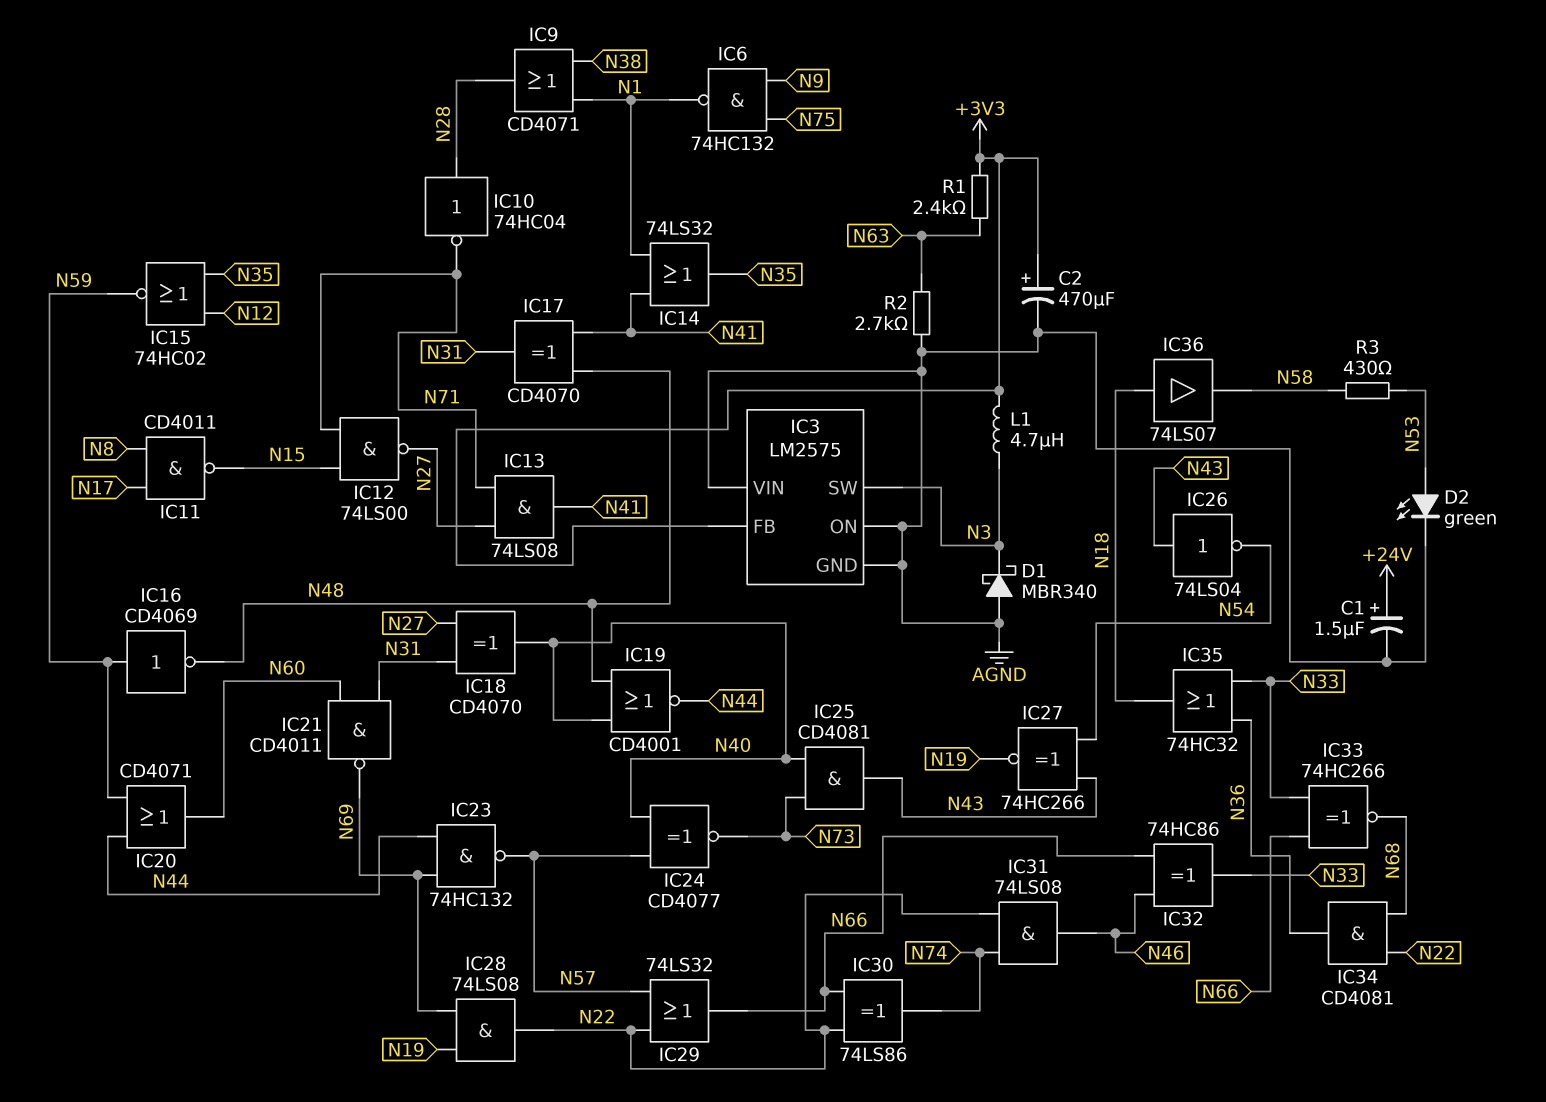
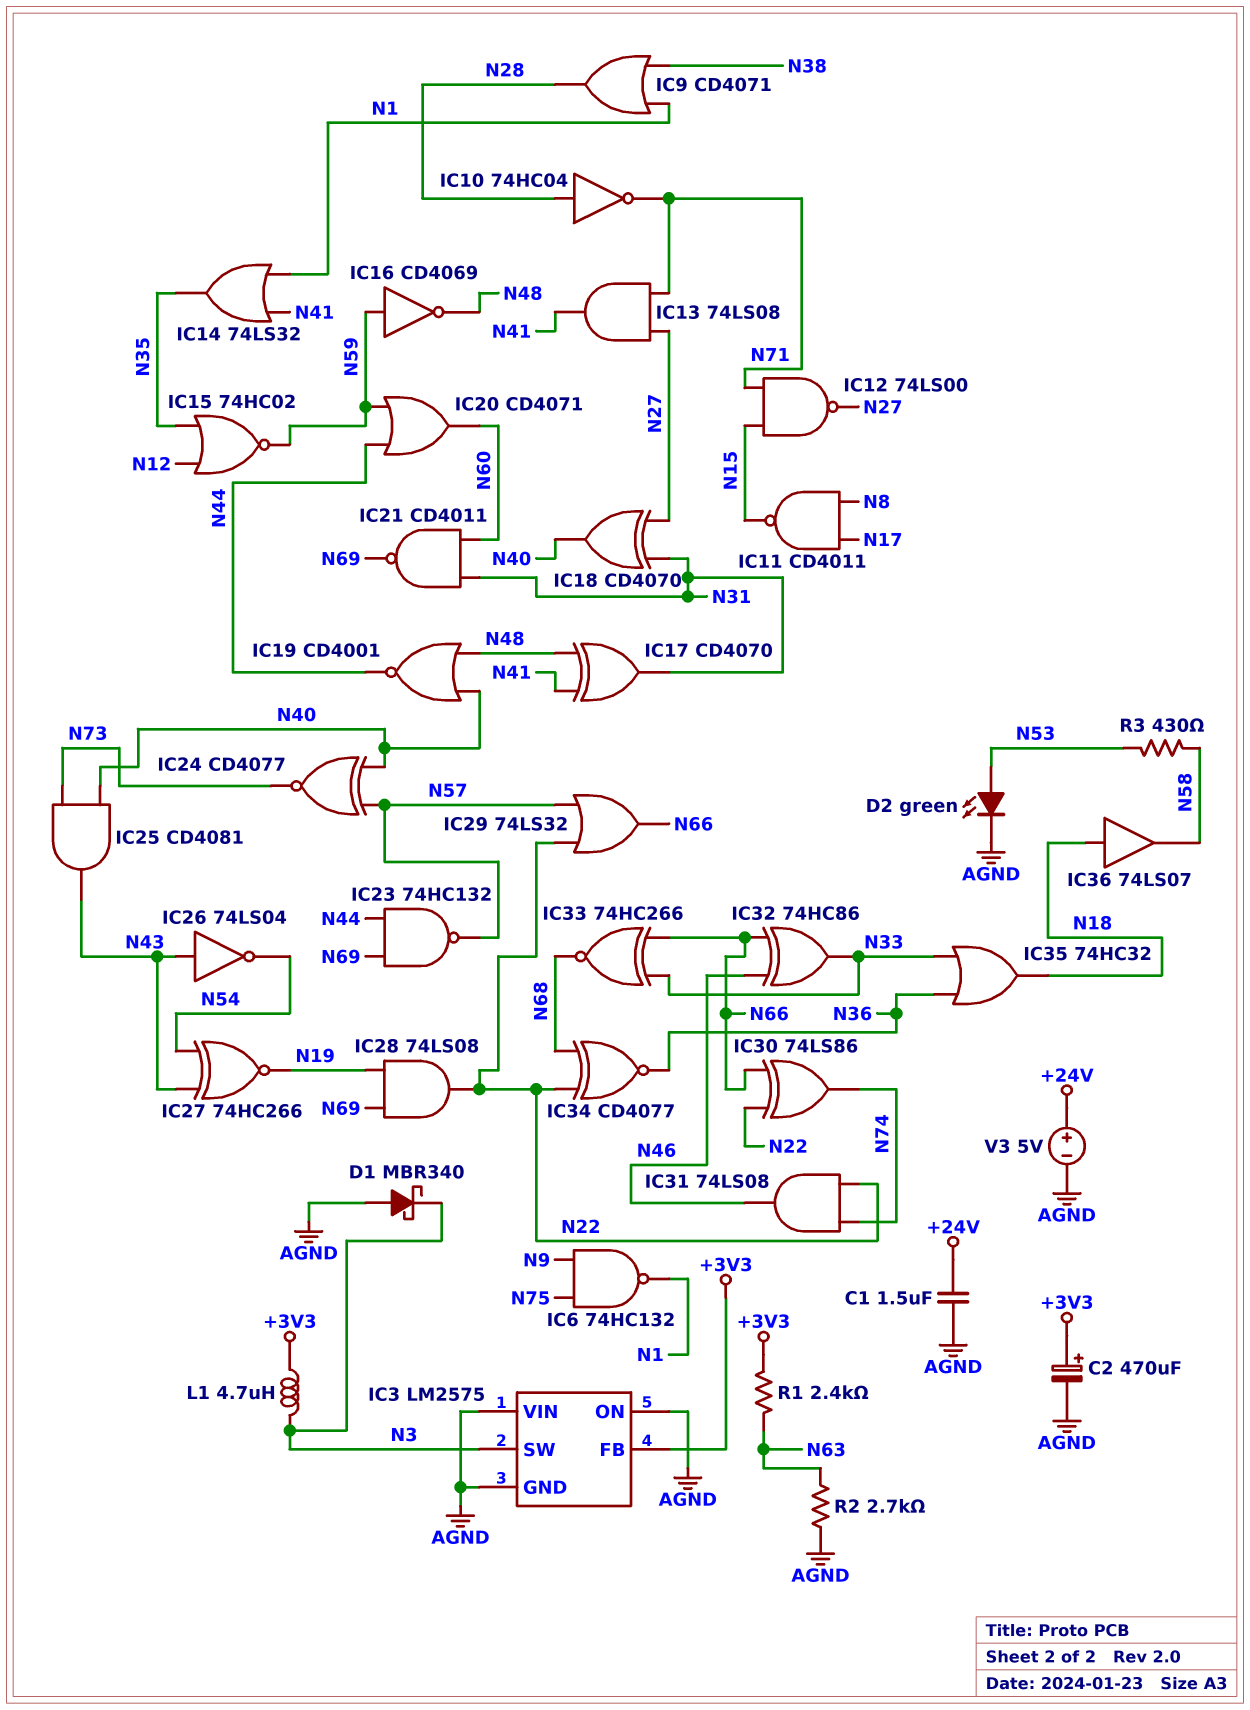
C1: 1.5uF (plus +24V, minus AGND) -> 1.5uF (+24V, AGND)
IC34: AND CD4081 (in N22, in N68, out N36) -> XNOR CD4077 (in N22, in N68, out N36)
V3: none -> 5V (plus +24V, minus AGND)

